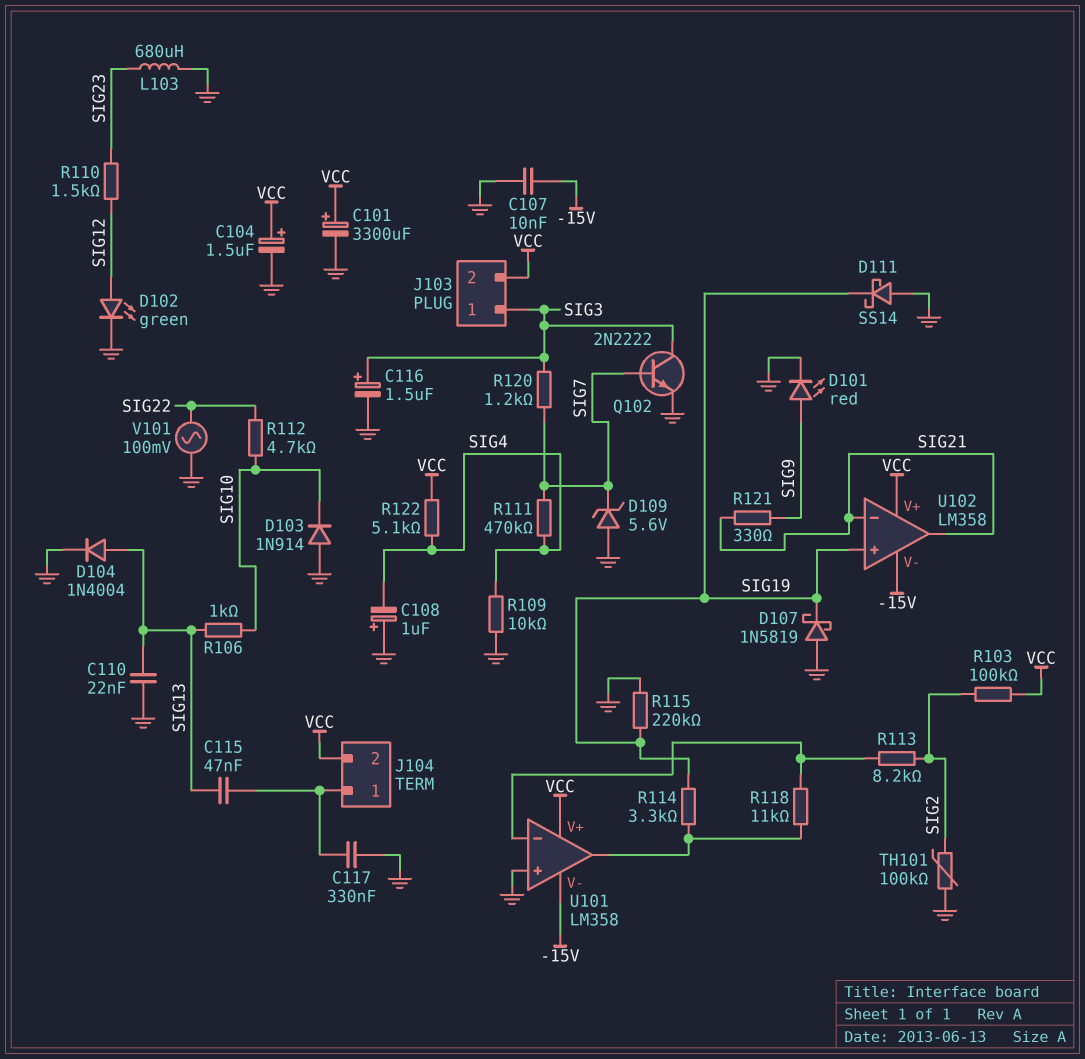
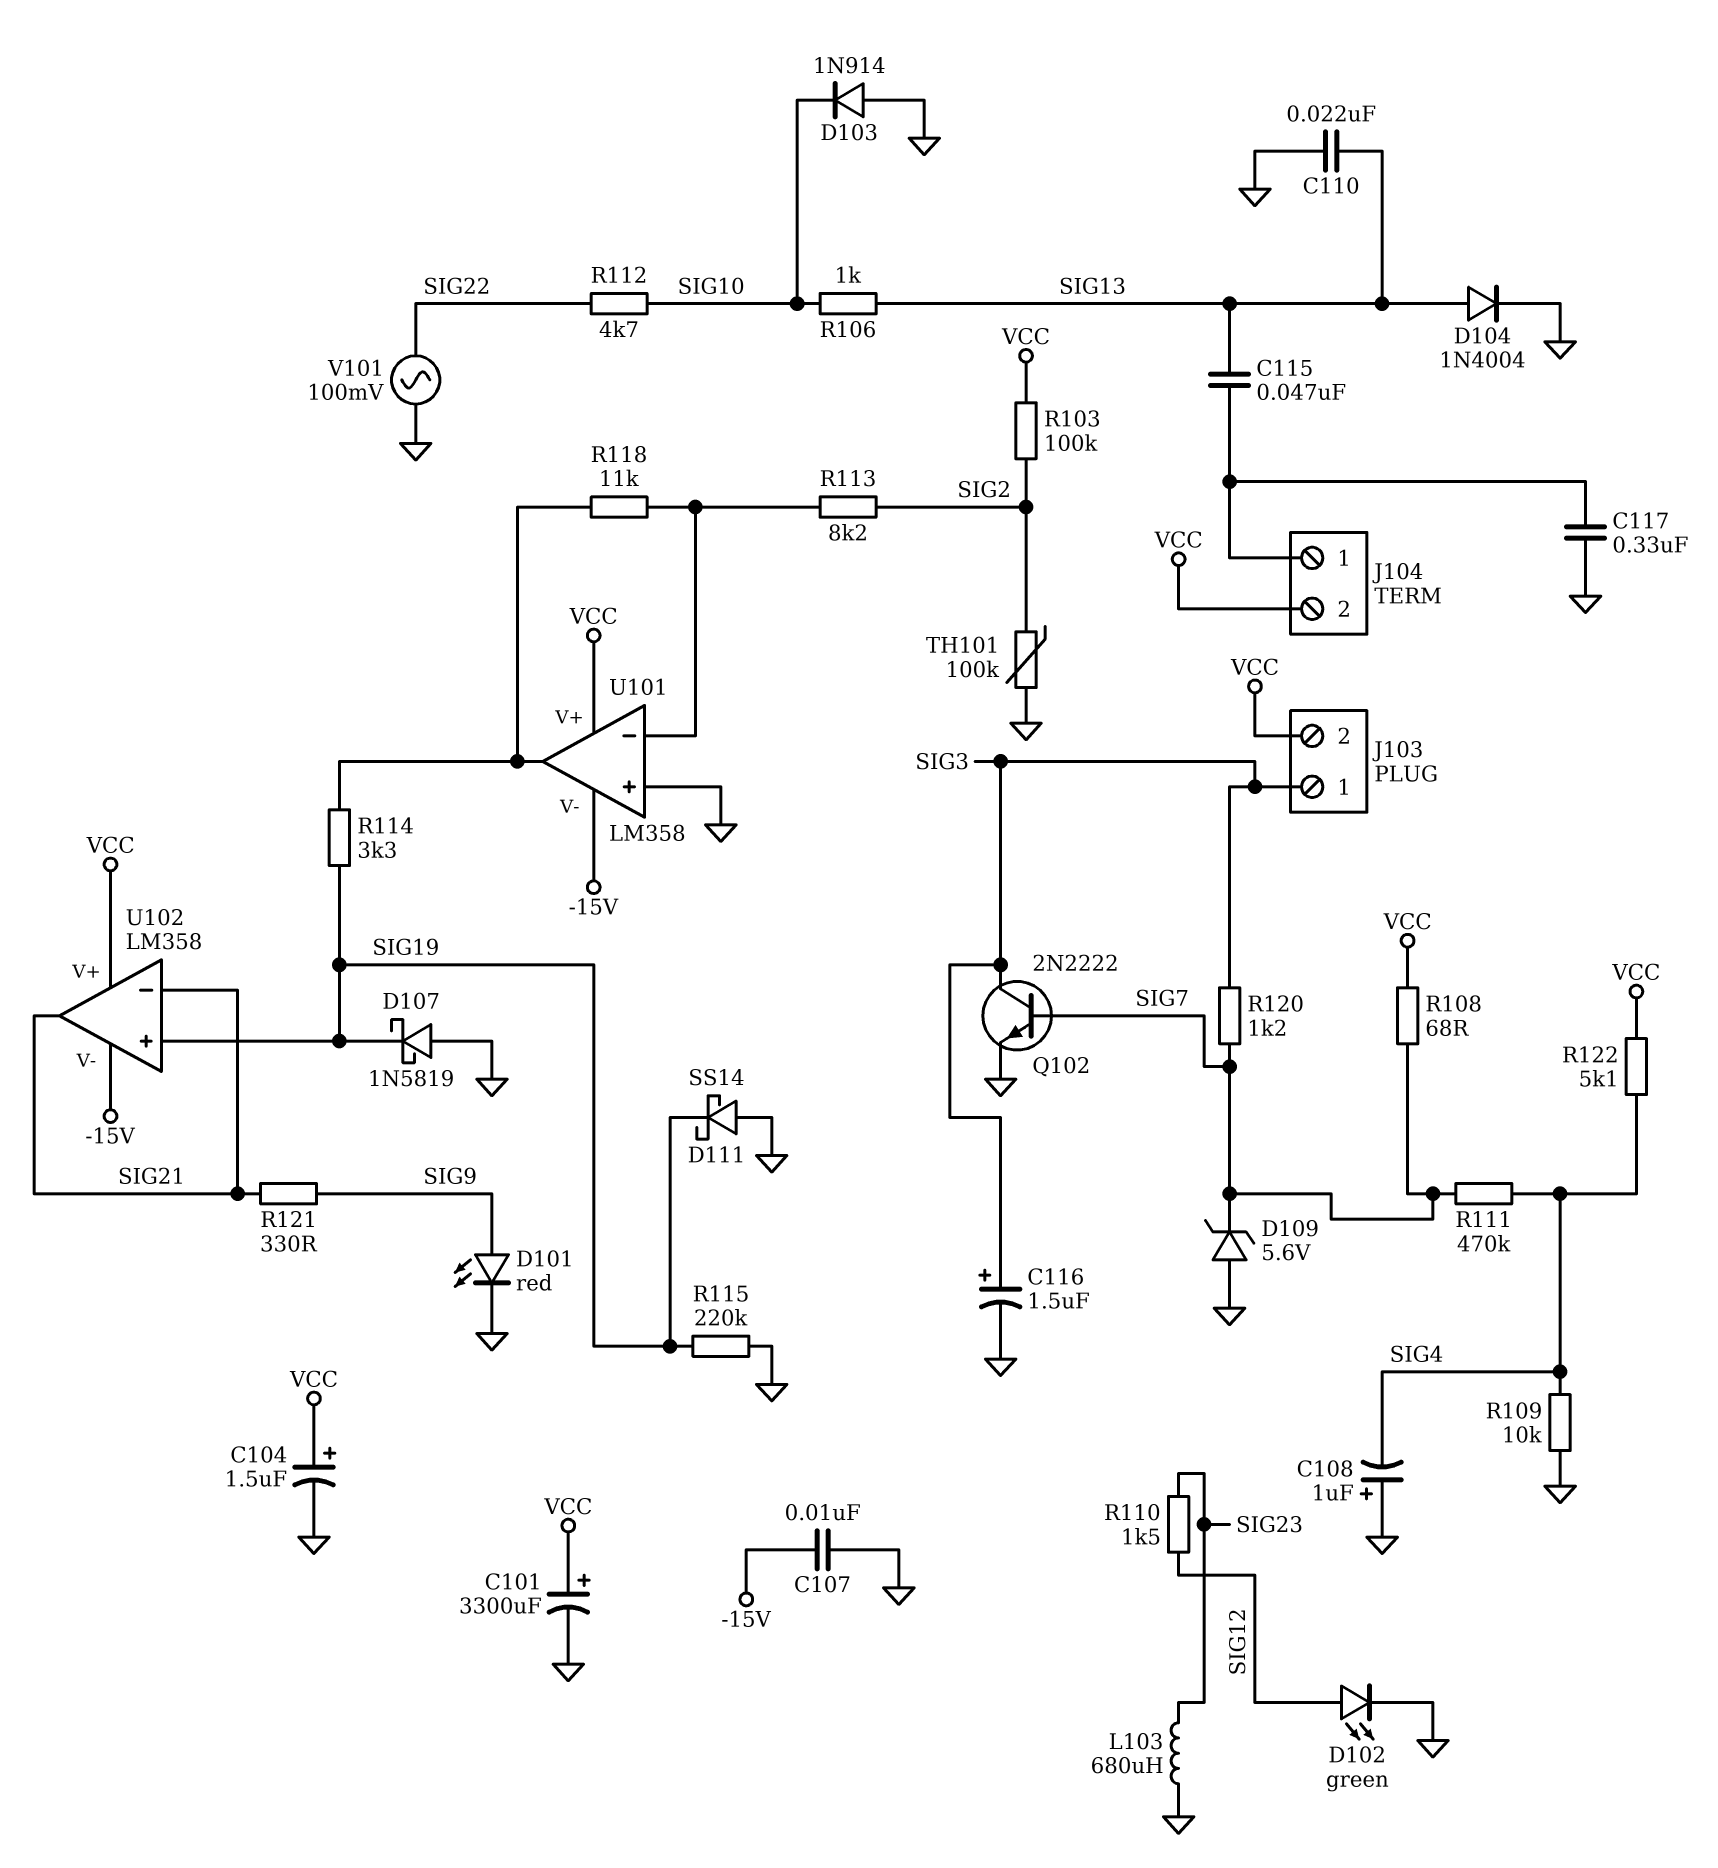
R108: none -> 68 (SIG7, VCC)

